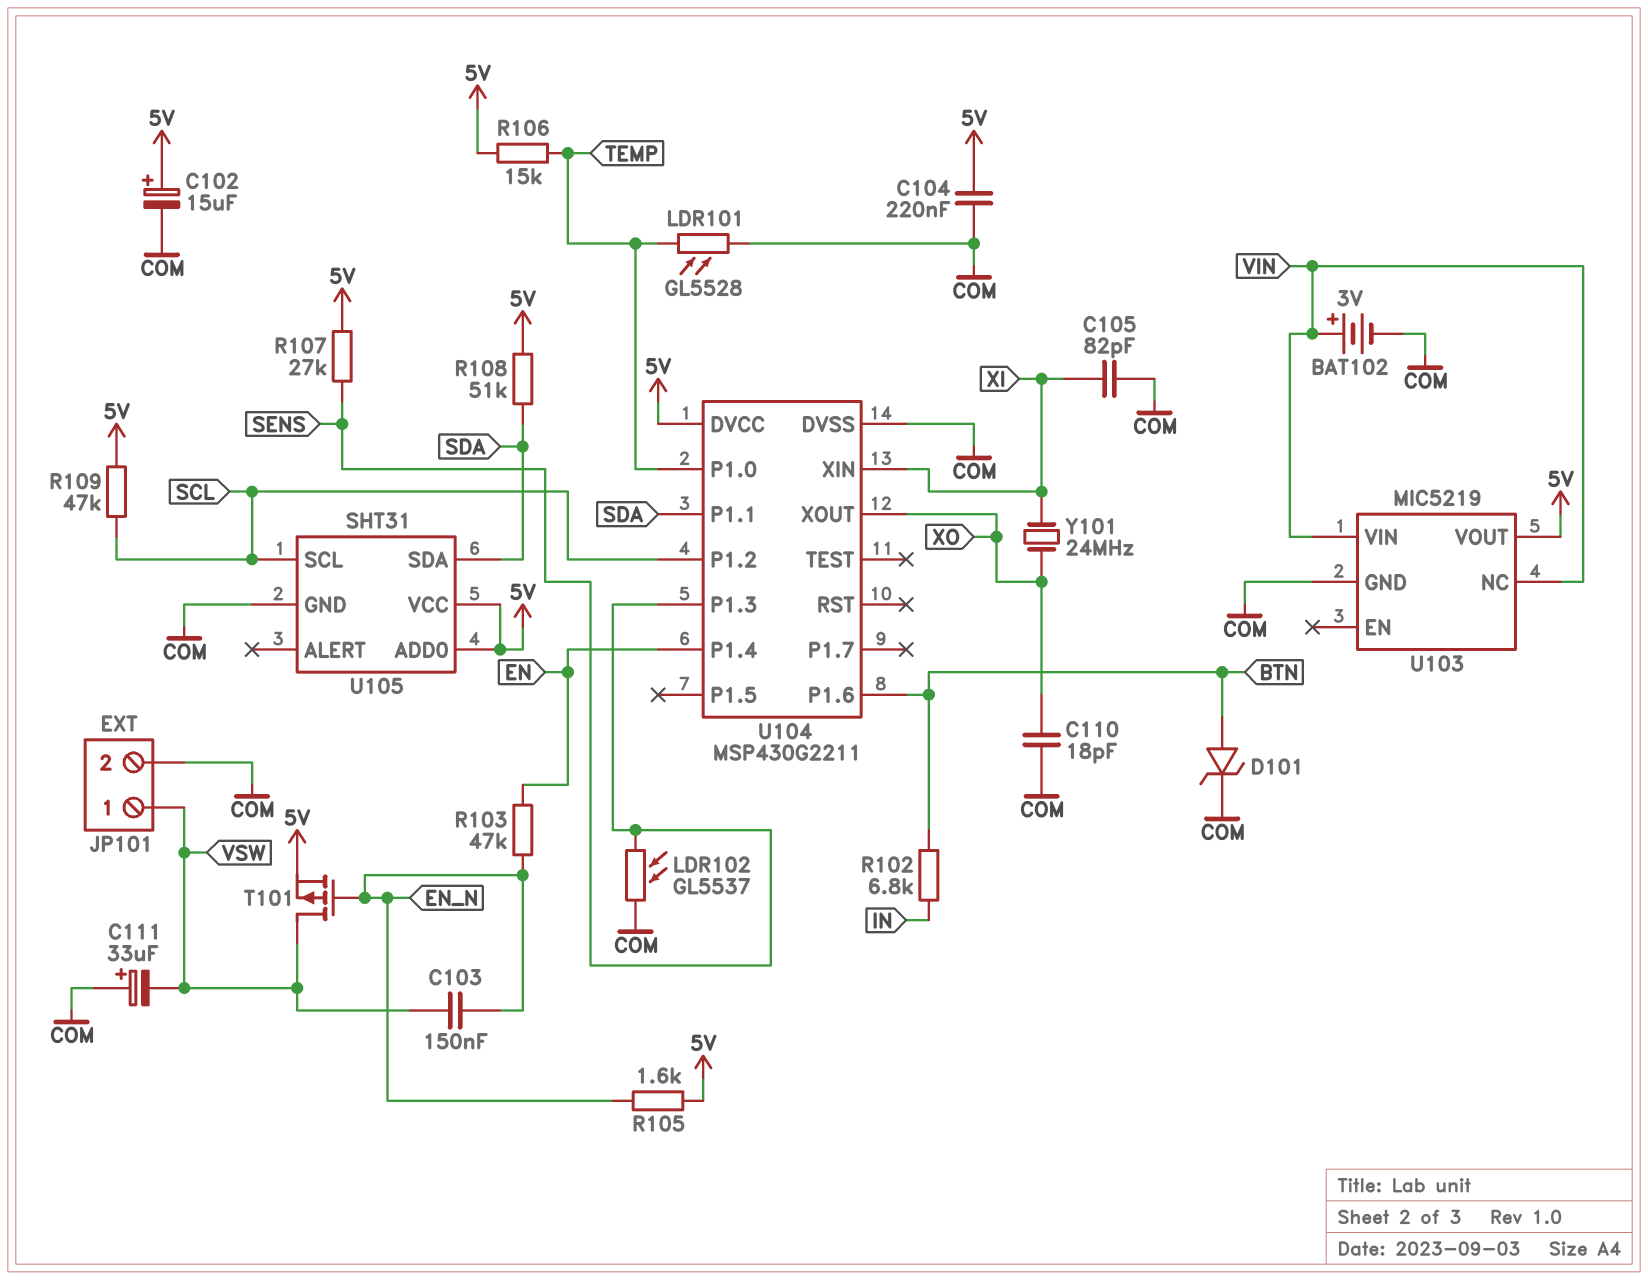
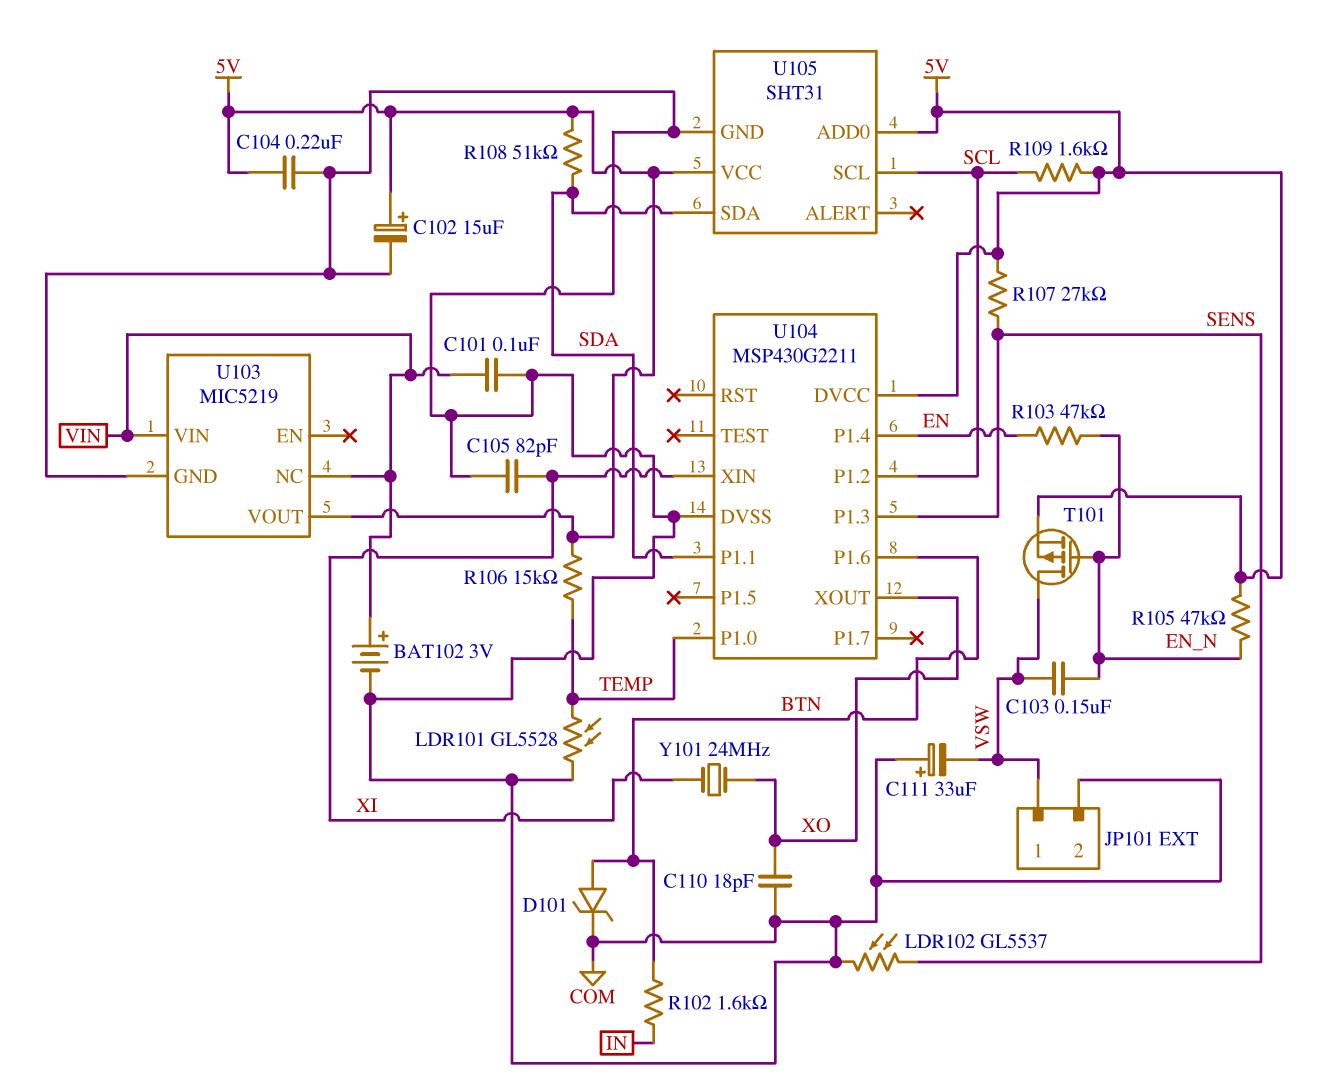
C101: none -> 100nF (COM, VIN)
R102: 6.8k (BTN, IN) -> 1.6k (BTN, IN)
R105: 1.6k (5V, EN_N) -> 47k (5V, EN_N)
R109: 47k (5V, SCL) -> 1.6k (5V, SCL)

